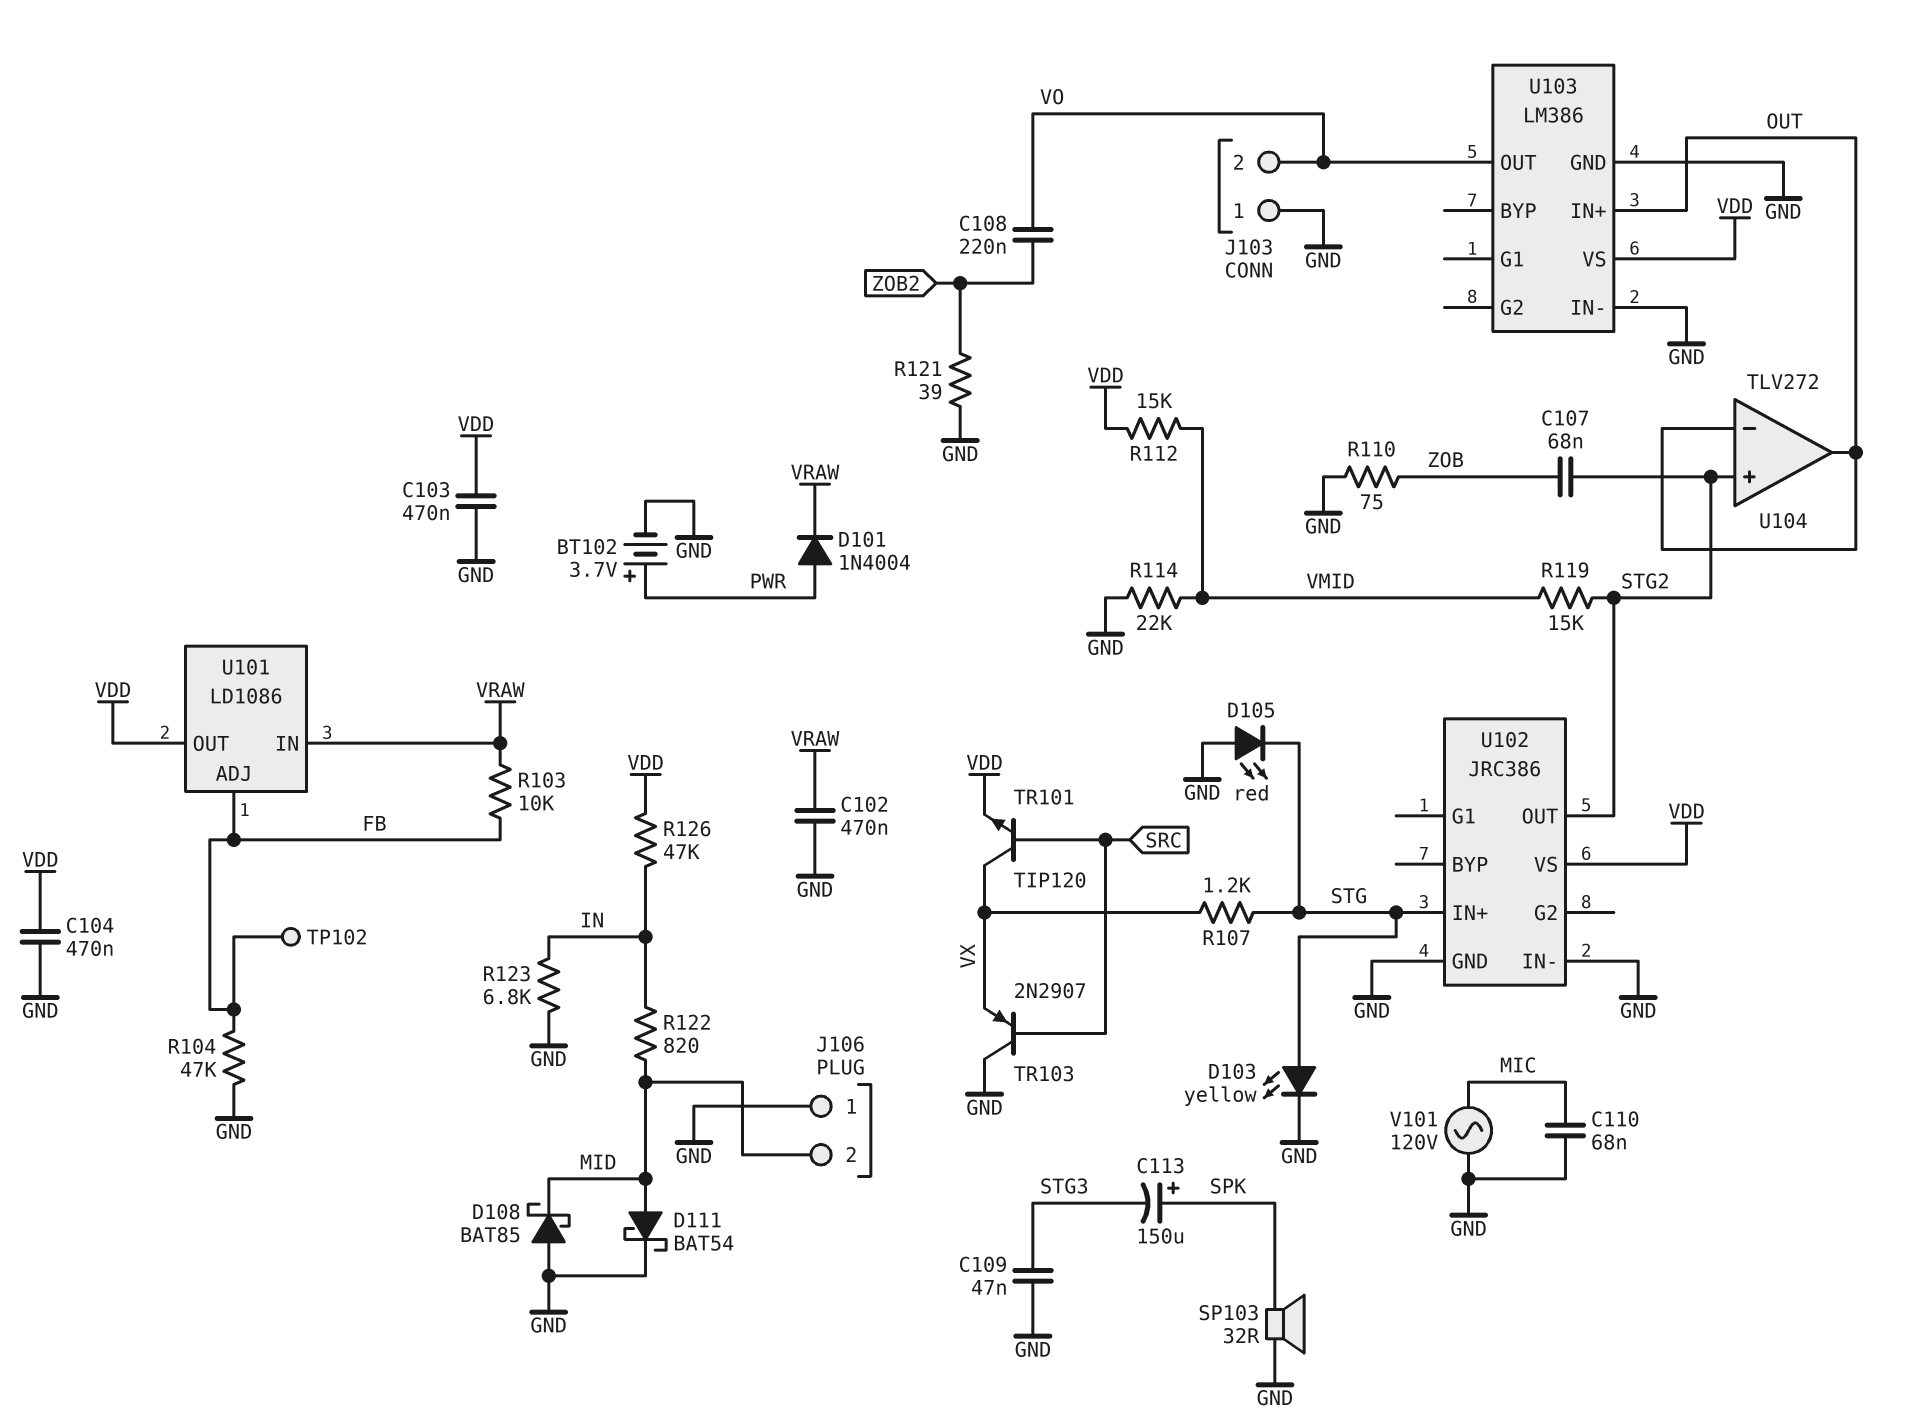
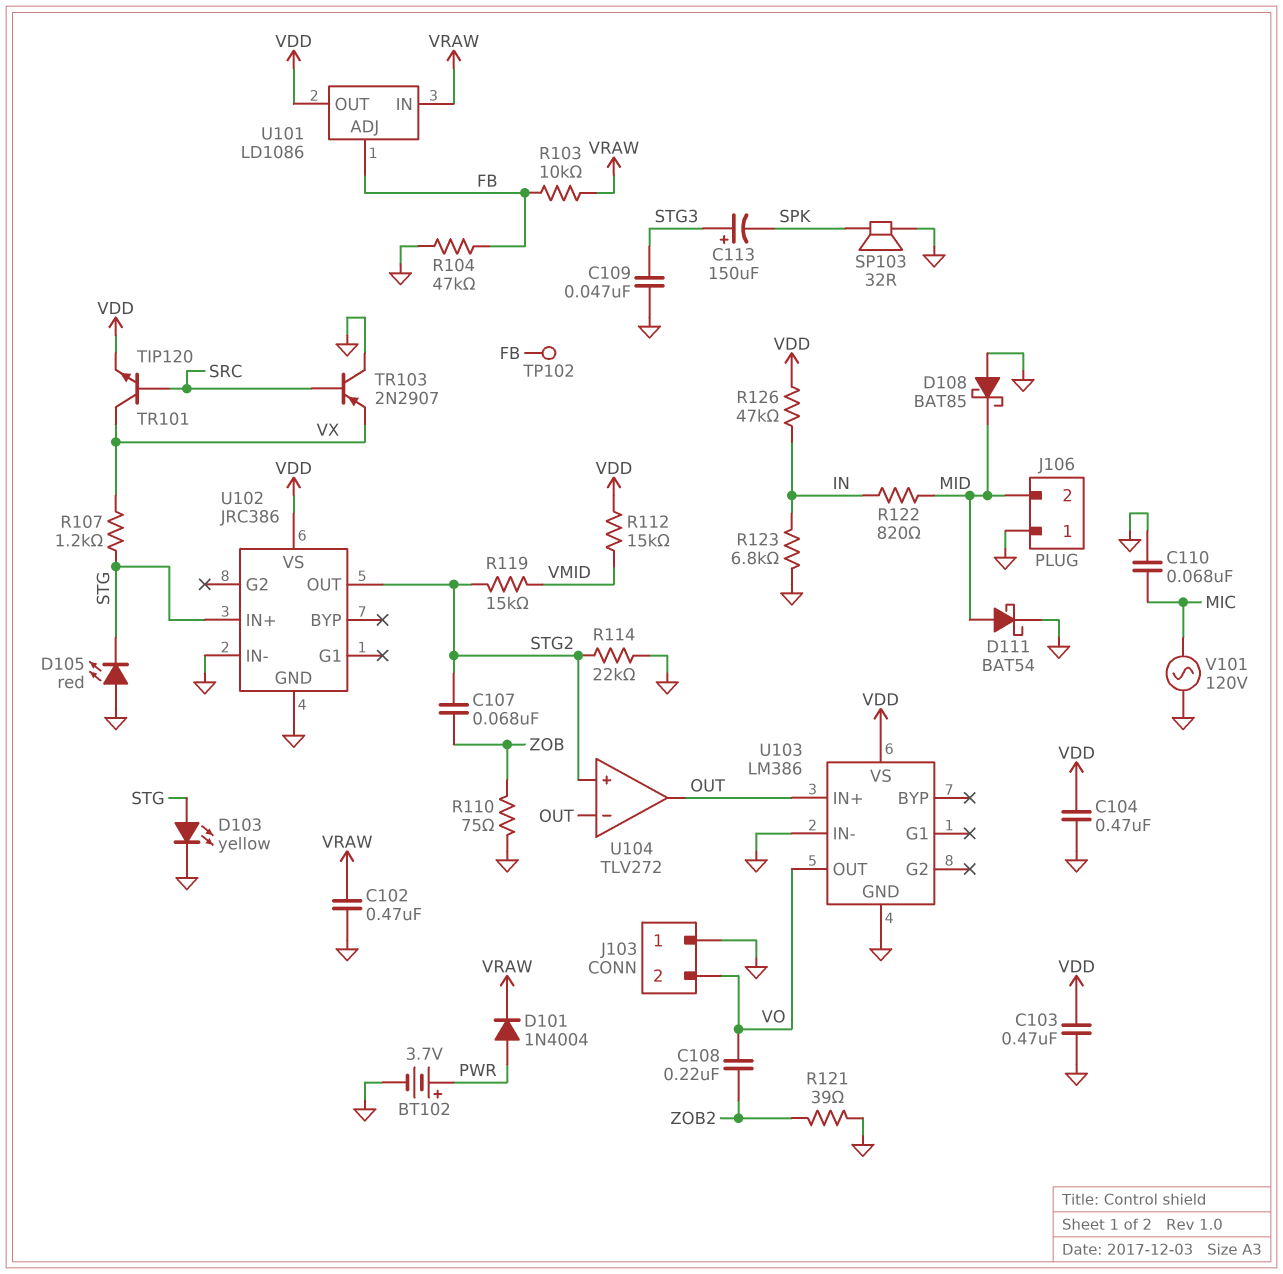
C113: 150uF (plus SPK, minus STG3) -> 150uF (plus STG3, minus SPK)
R114: 22k (GND, VMID) -> 22k (GND, STG2)

